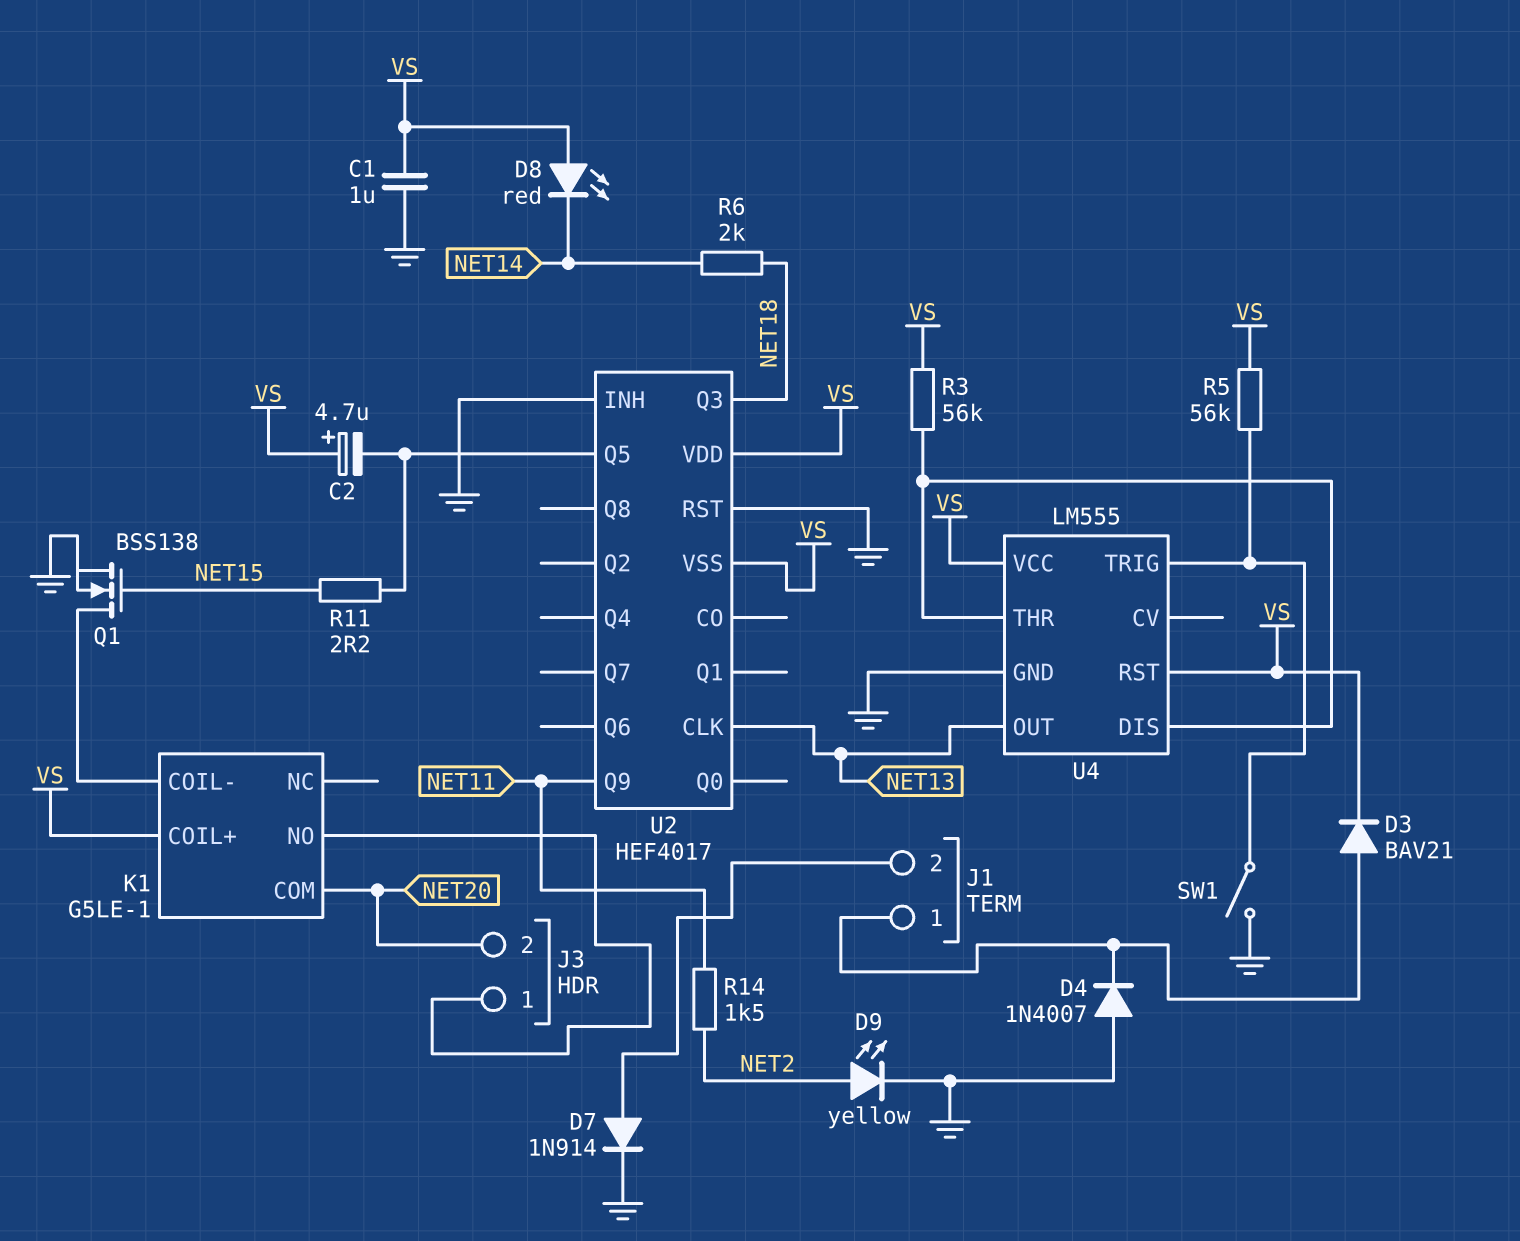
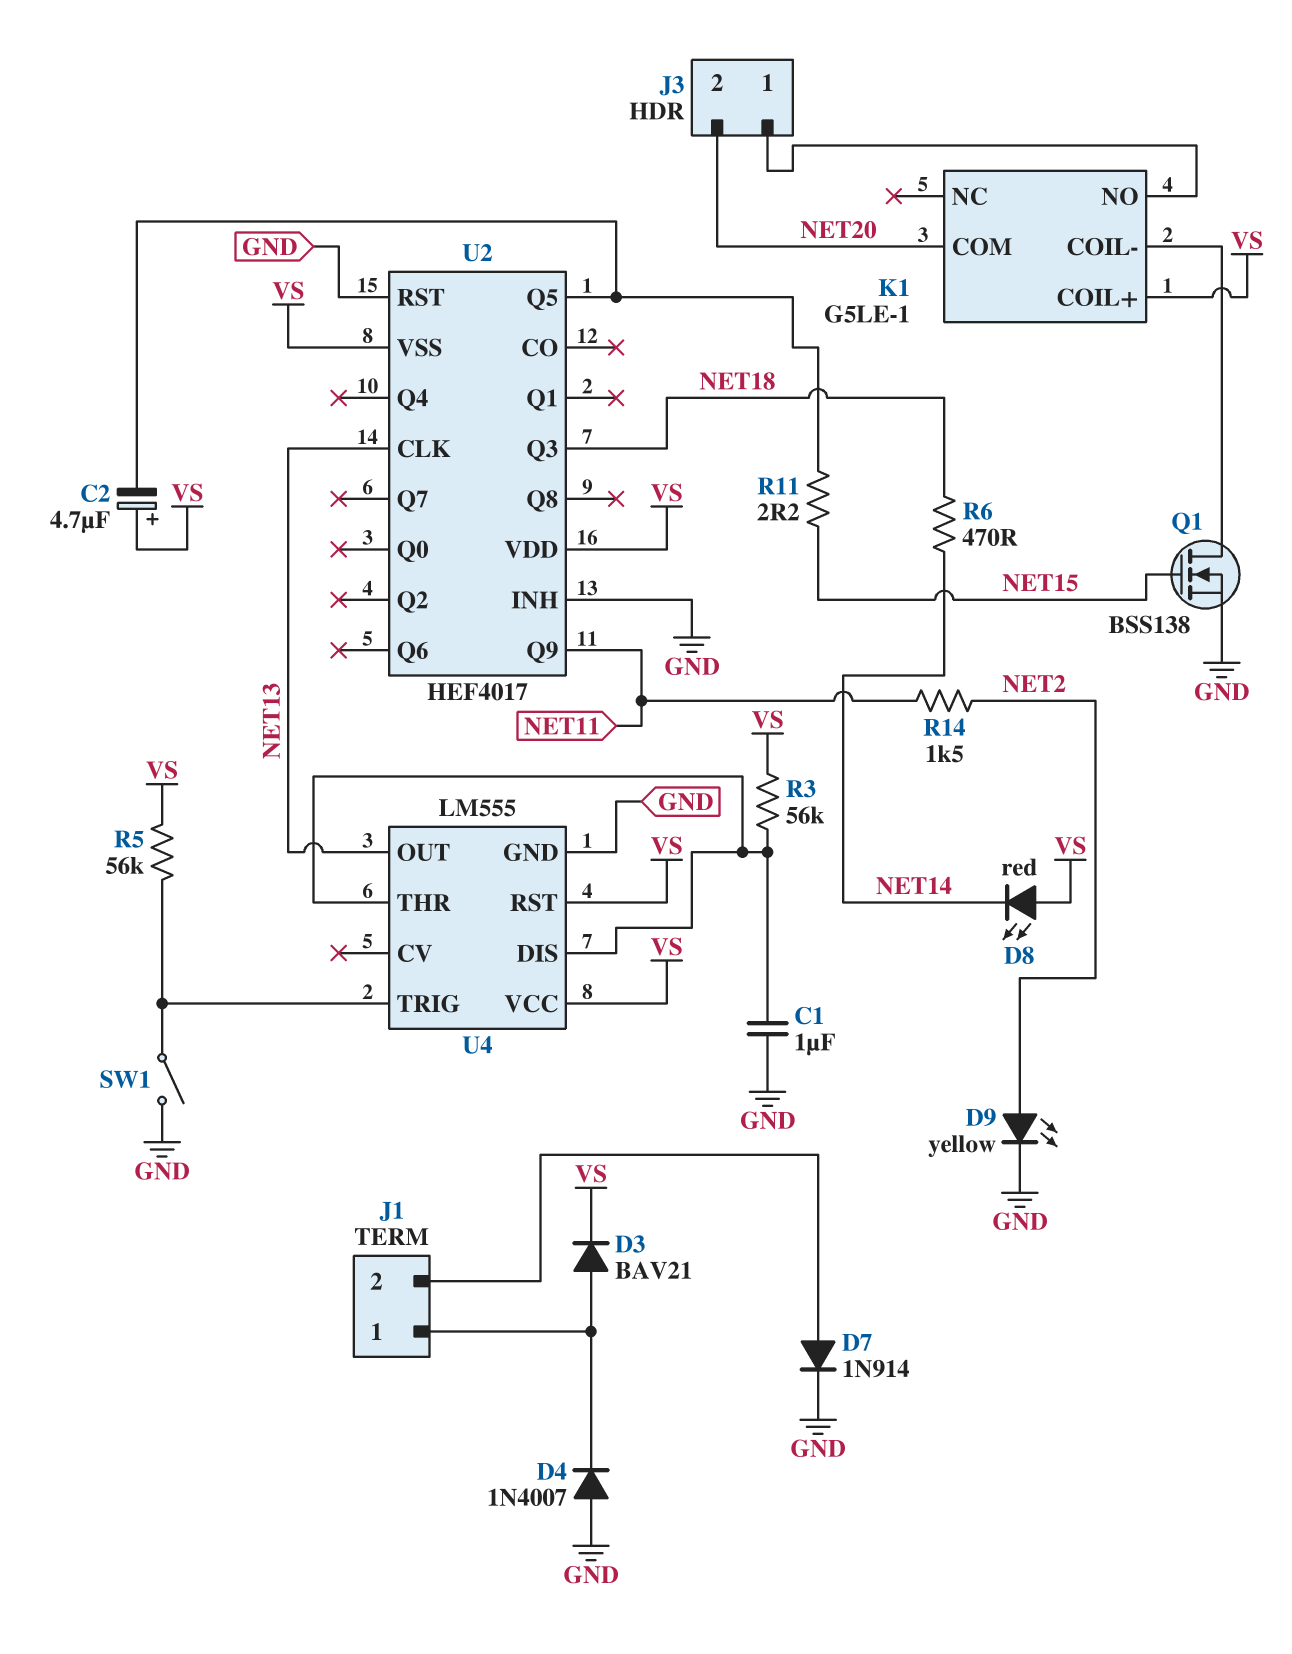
C1: 1uF (GND, VS) -> 1uF (GND, U4/DIS)
R6: 2k (NET14, NET18) -> 470 (NET14, NET18)

